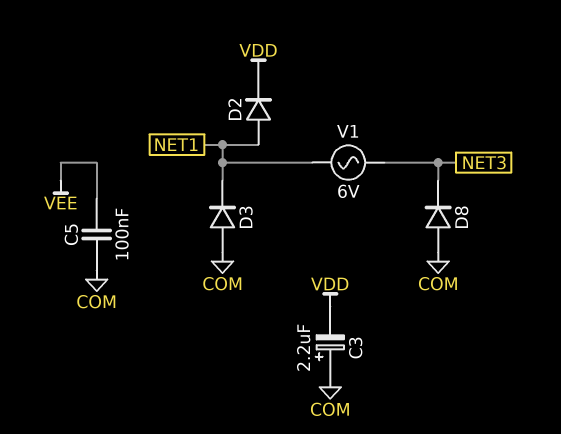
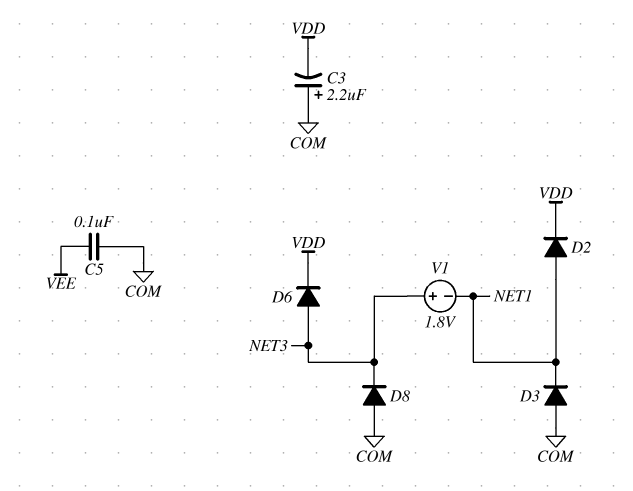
D6: none -> diode (A NET3, K VDD)
V1: AC 6V (NET1, NET3) -> 1.8V (plus NET3, minus NET1)

